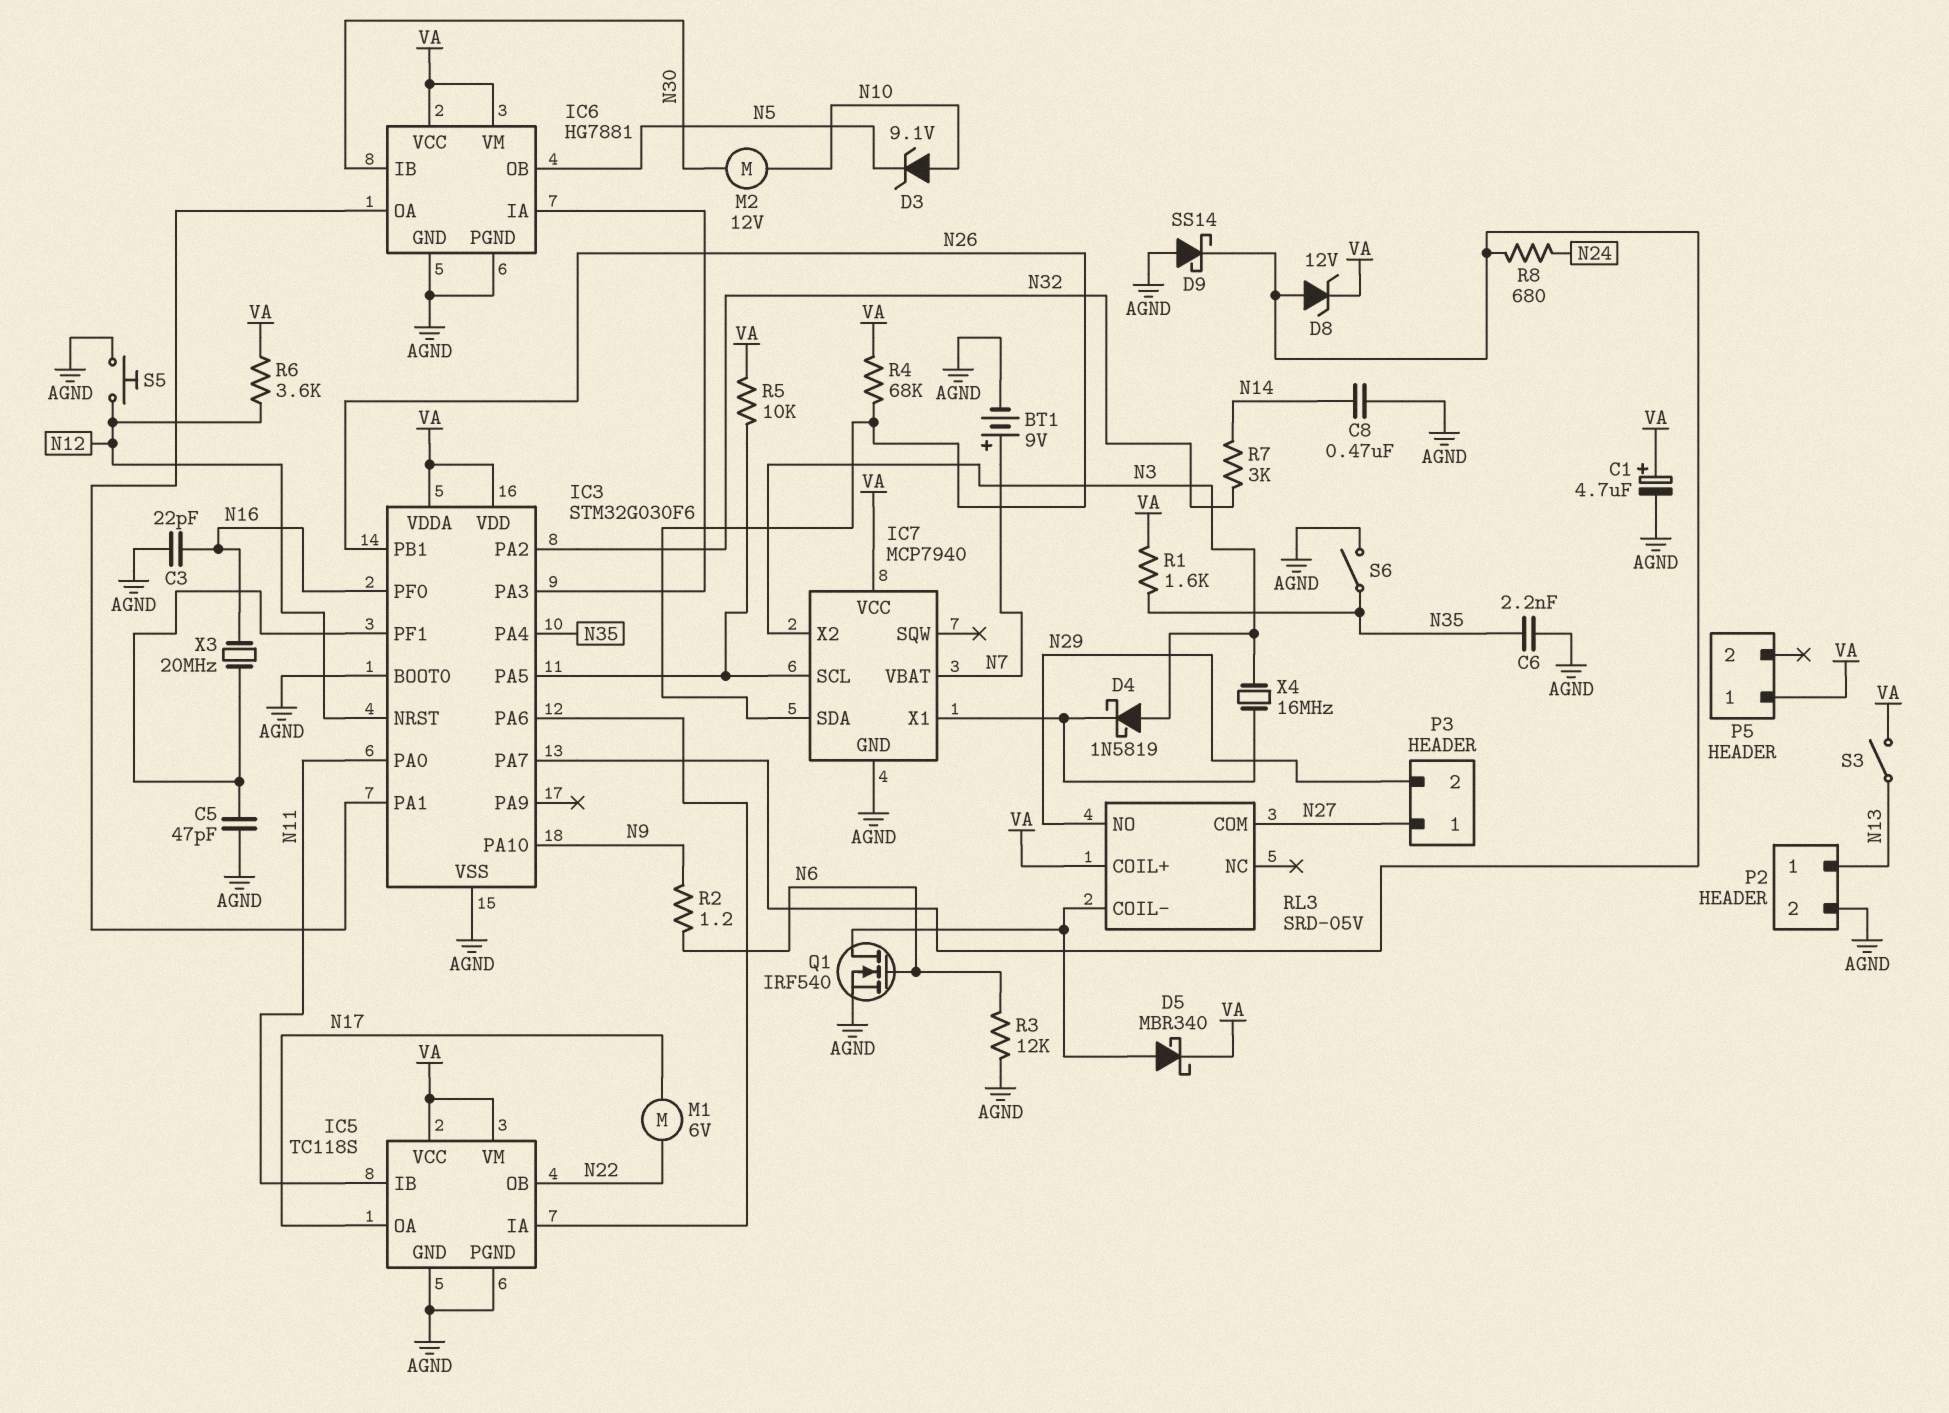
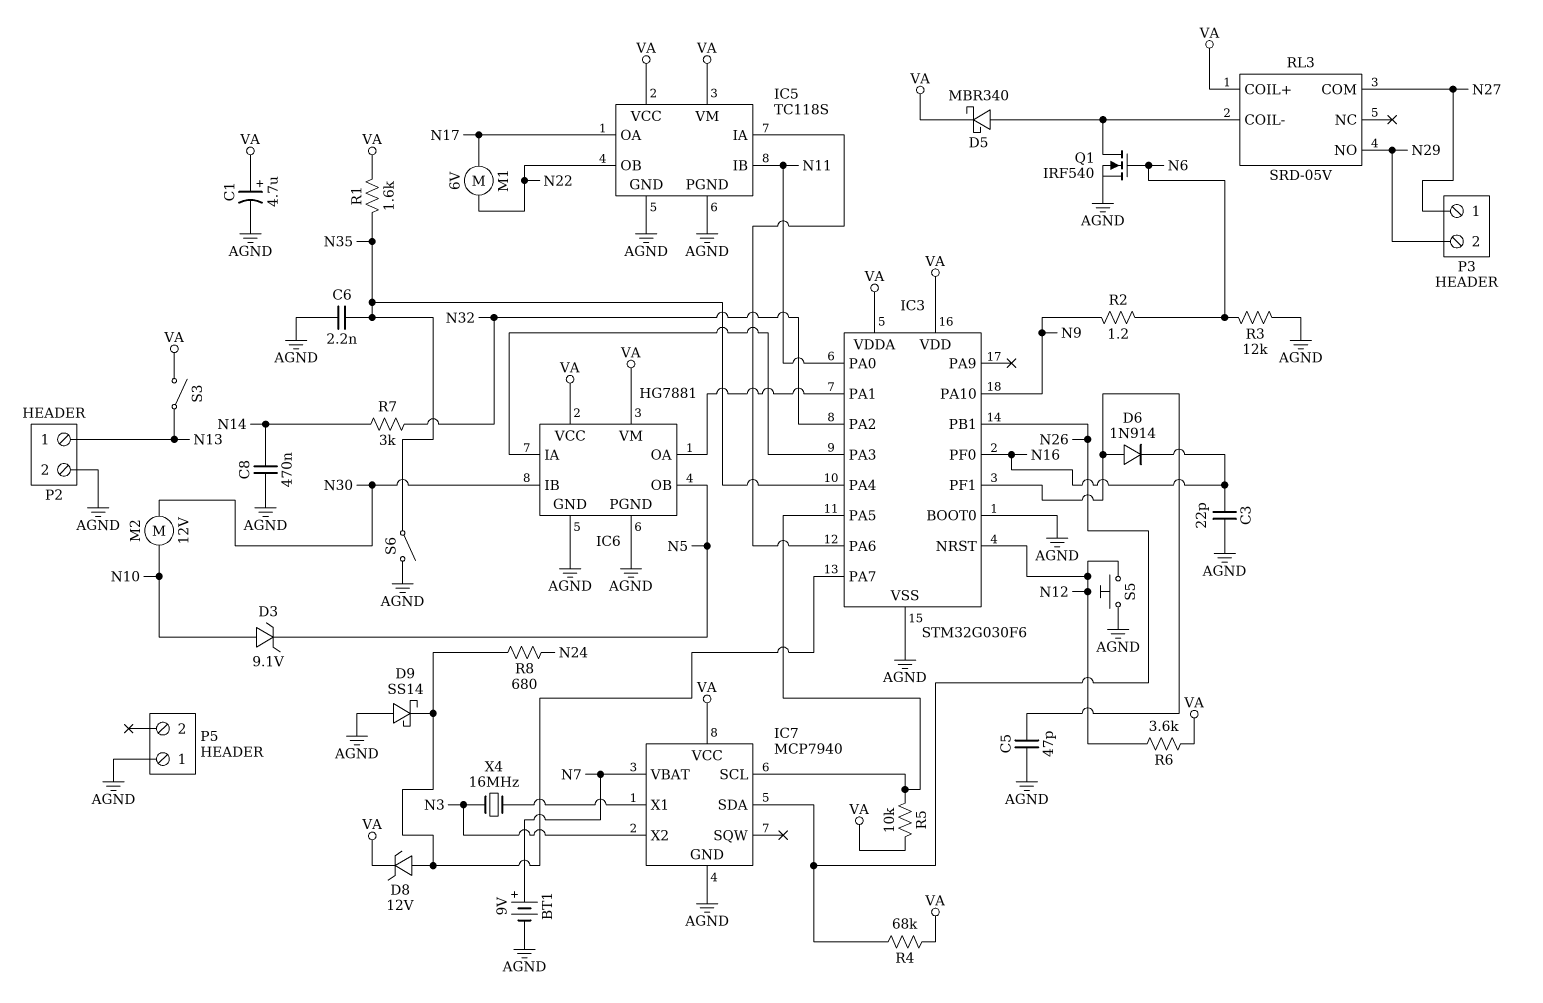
D4: schottky 1N5819 (A N3, K IC7/X1) -> none
D6: none -> diode 1N914 (A IC3/PF1, K N16)
P5 pin 1: VA -> AGND
X3: 20MHz (IC3/PF1, N16) -> none

